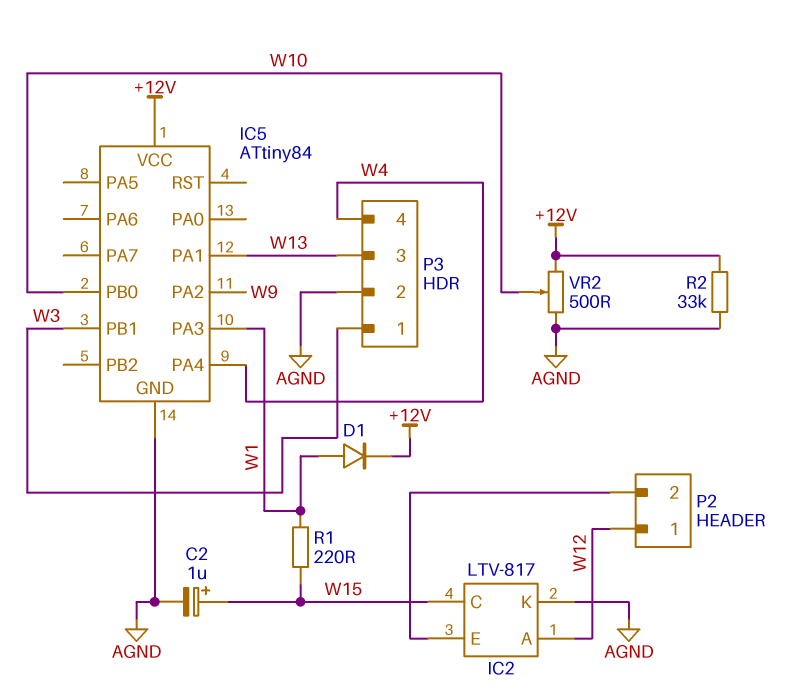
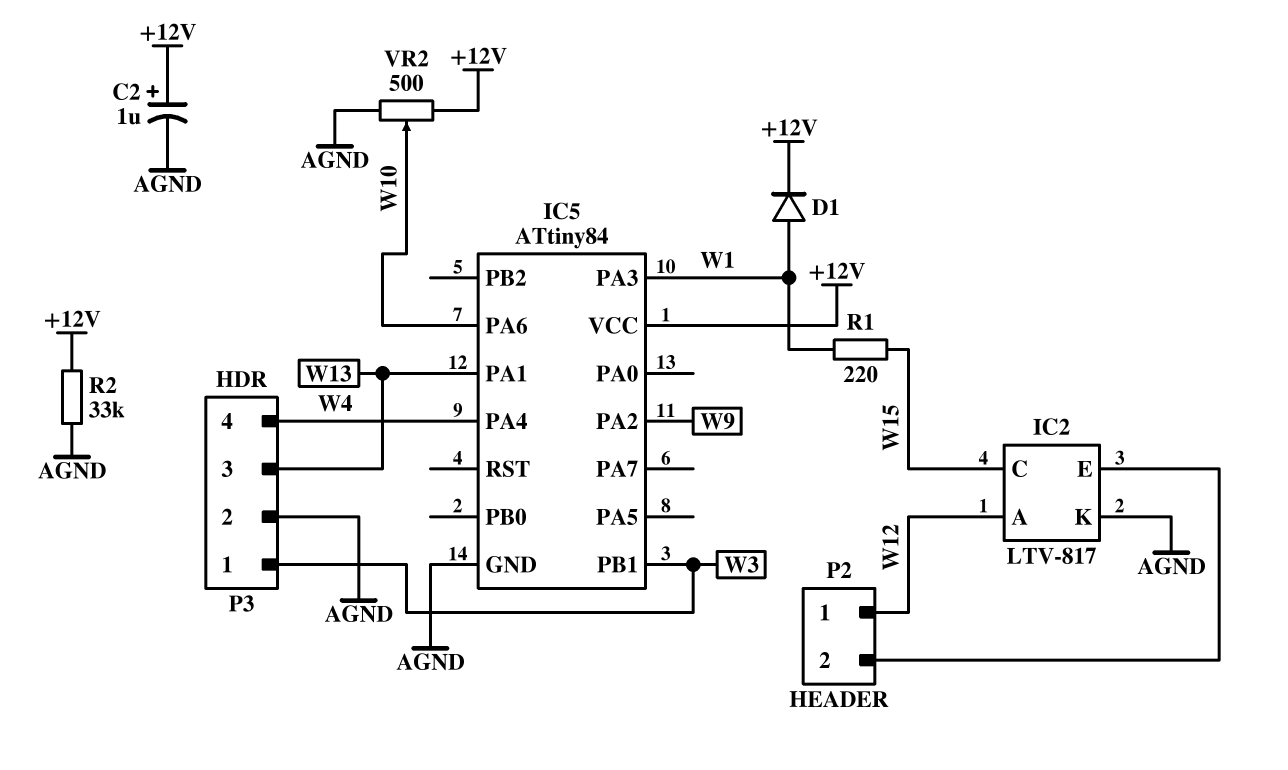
C2: 1uF (plus W15, minus AGND) -> 1uF (plus +12V, minus AGND)
IC5 pin PA6: none -> W10
IC5 pin PB0: W10 -> none

